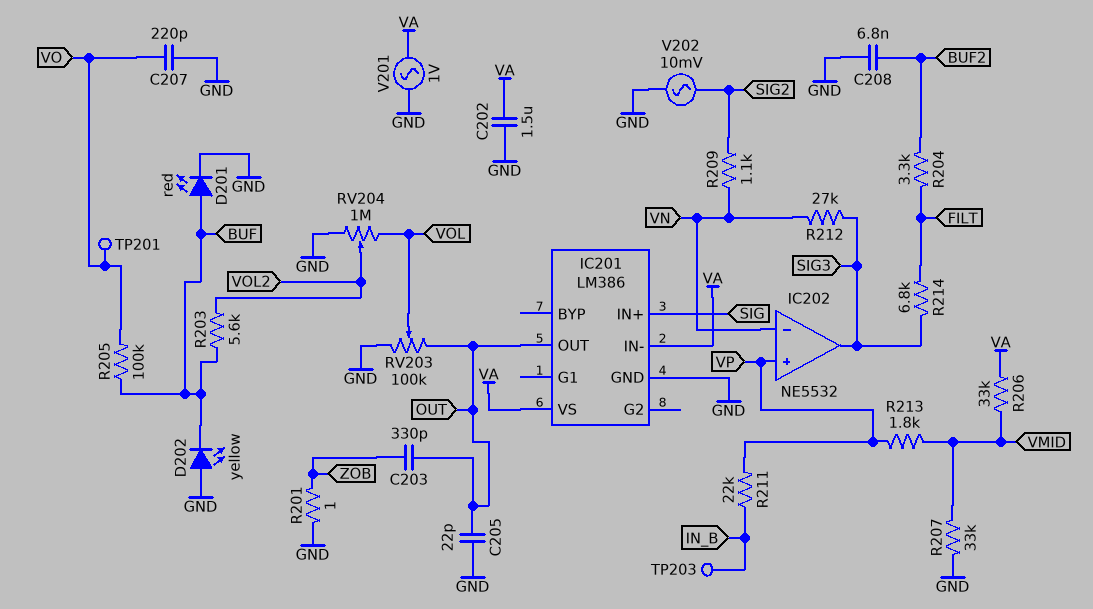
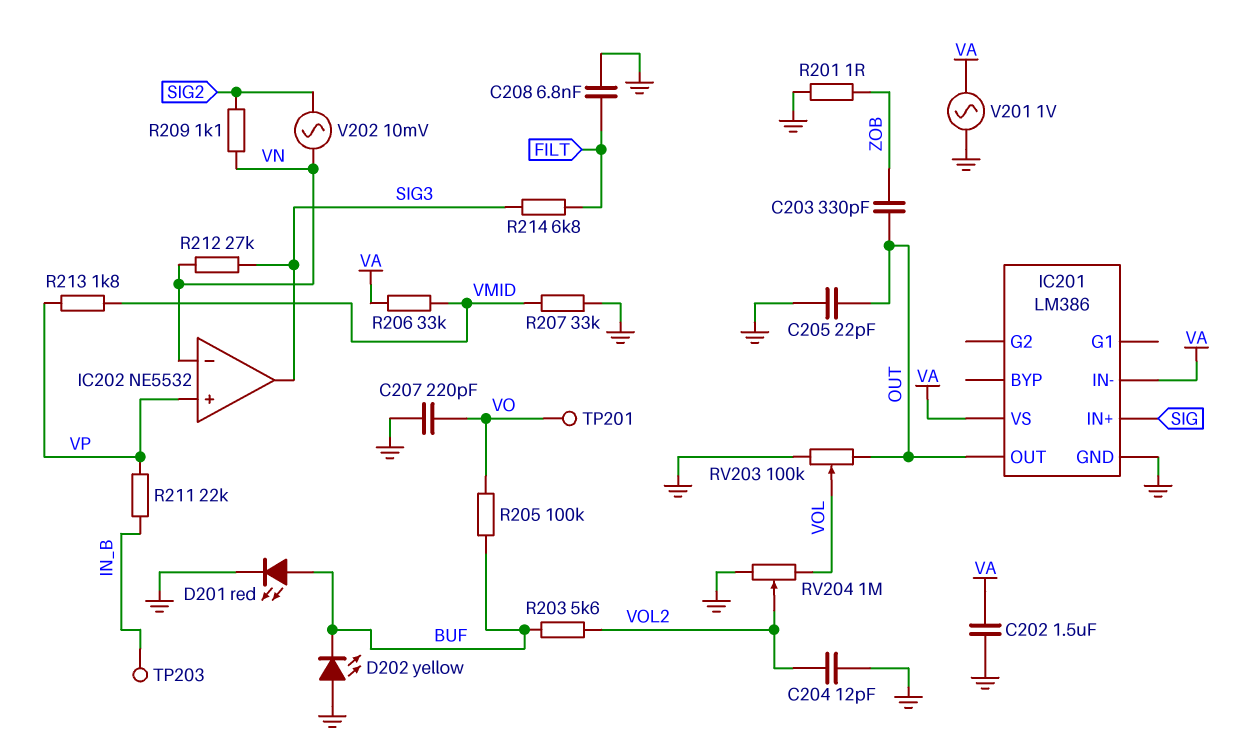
C204: none -> 12pF (GND, VOL2)
C208: 6.8nF (BUF2, GND) -> 6.8nF (FILT, GND)
R204: 3.3k (BUF2, FILT) -> none
V202: AC 10mV (GND, SIG2) -> AC 10mV (SIG2, VN)

